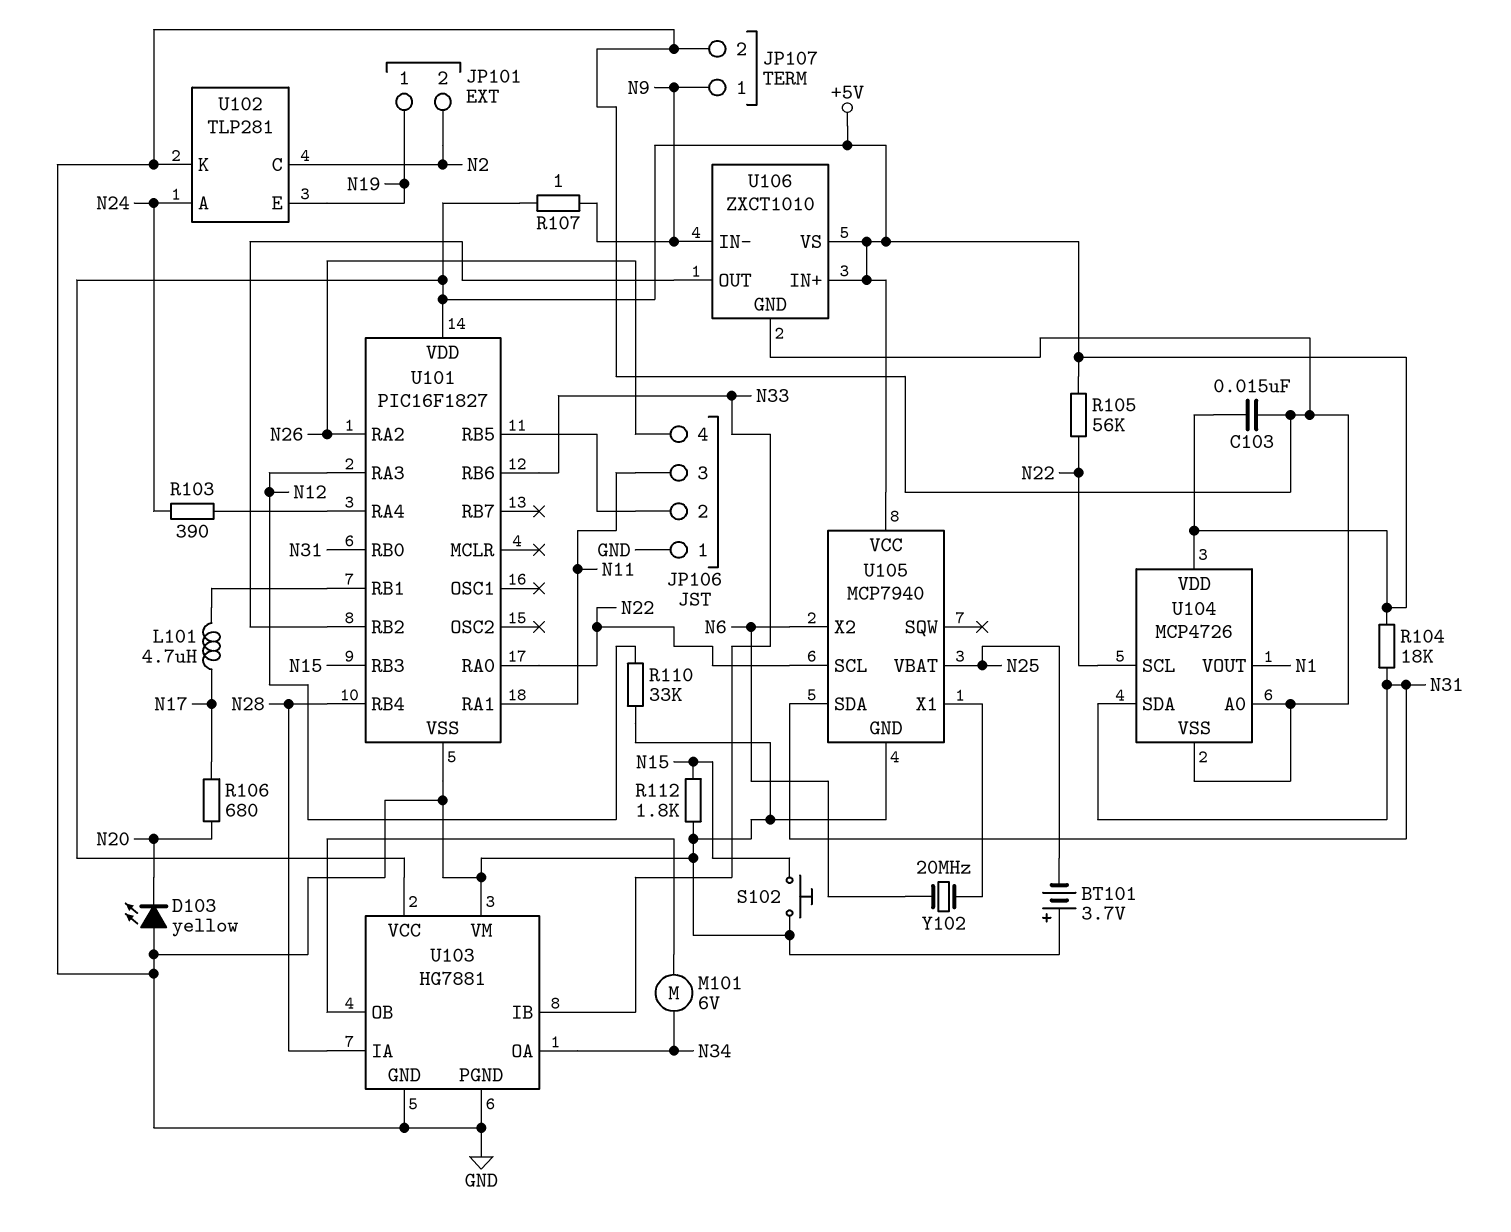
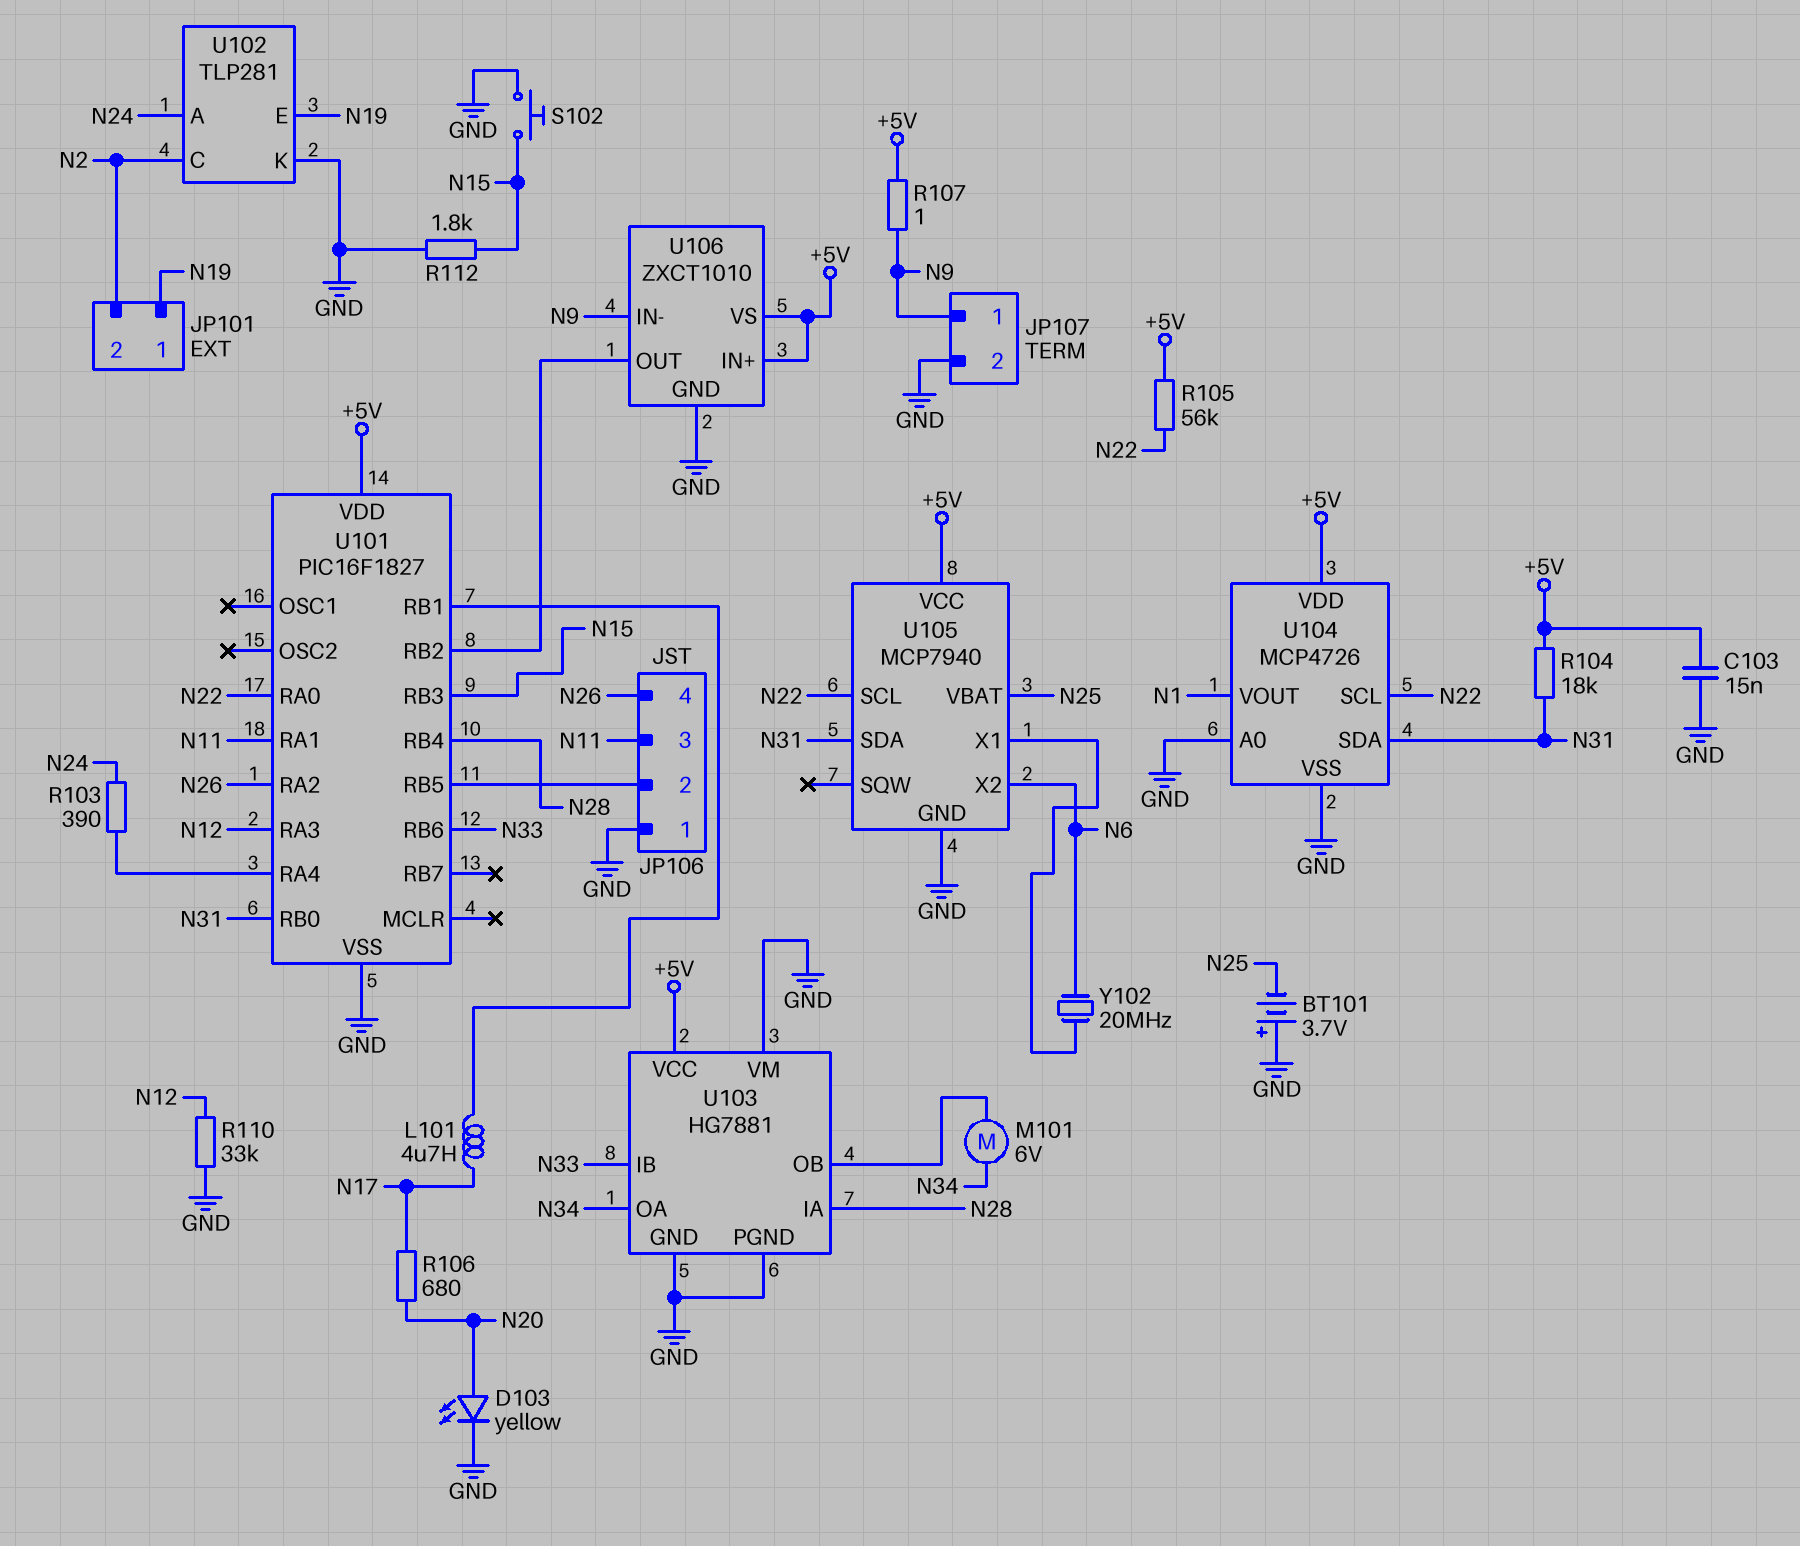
D103: LED yellow (A GND, K N20) -> LED yellow (A N20, K GND)

